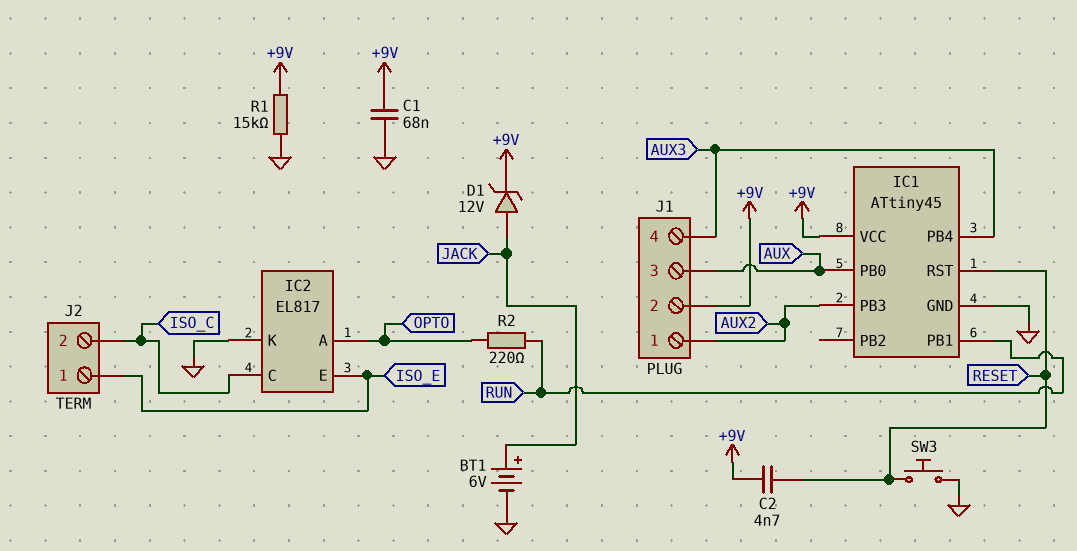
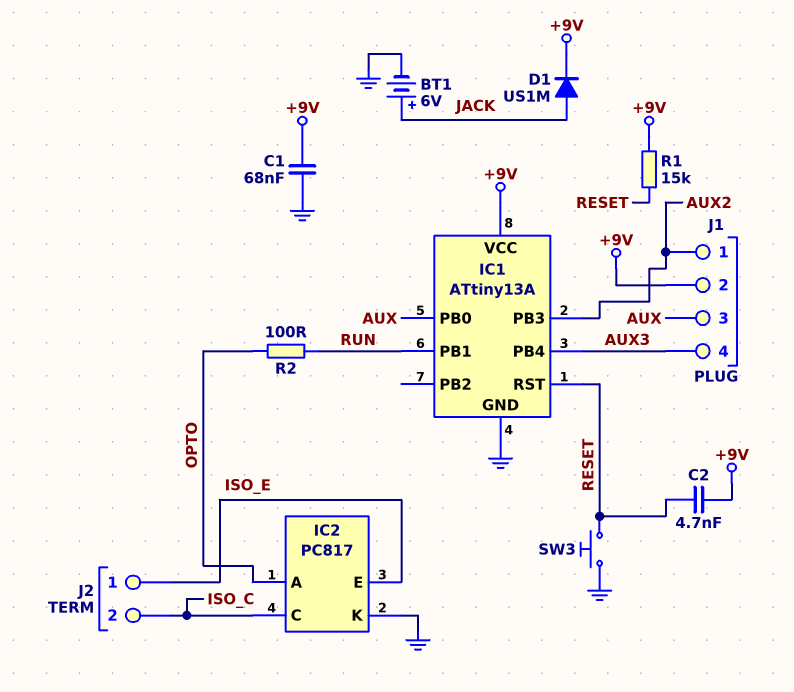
D1: zener 12V (A JACK, K +9V) -> diode US1M (A JACK, K +9V)
IC1: ATtiny45 -> ATtiny13A
IC2: EL817 -> PC817
R1: 15k (+9V, GND) -> 15k (+9V, RESET)
R2: 220 (OPTO, RUN) -> 100 (OPTO, RUN)

